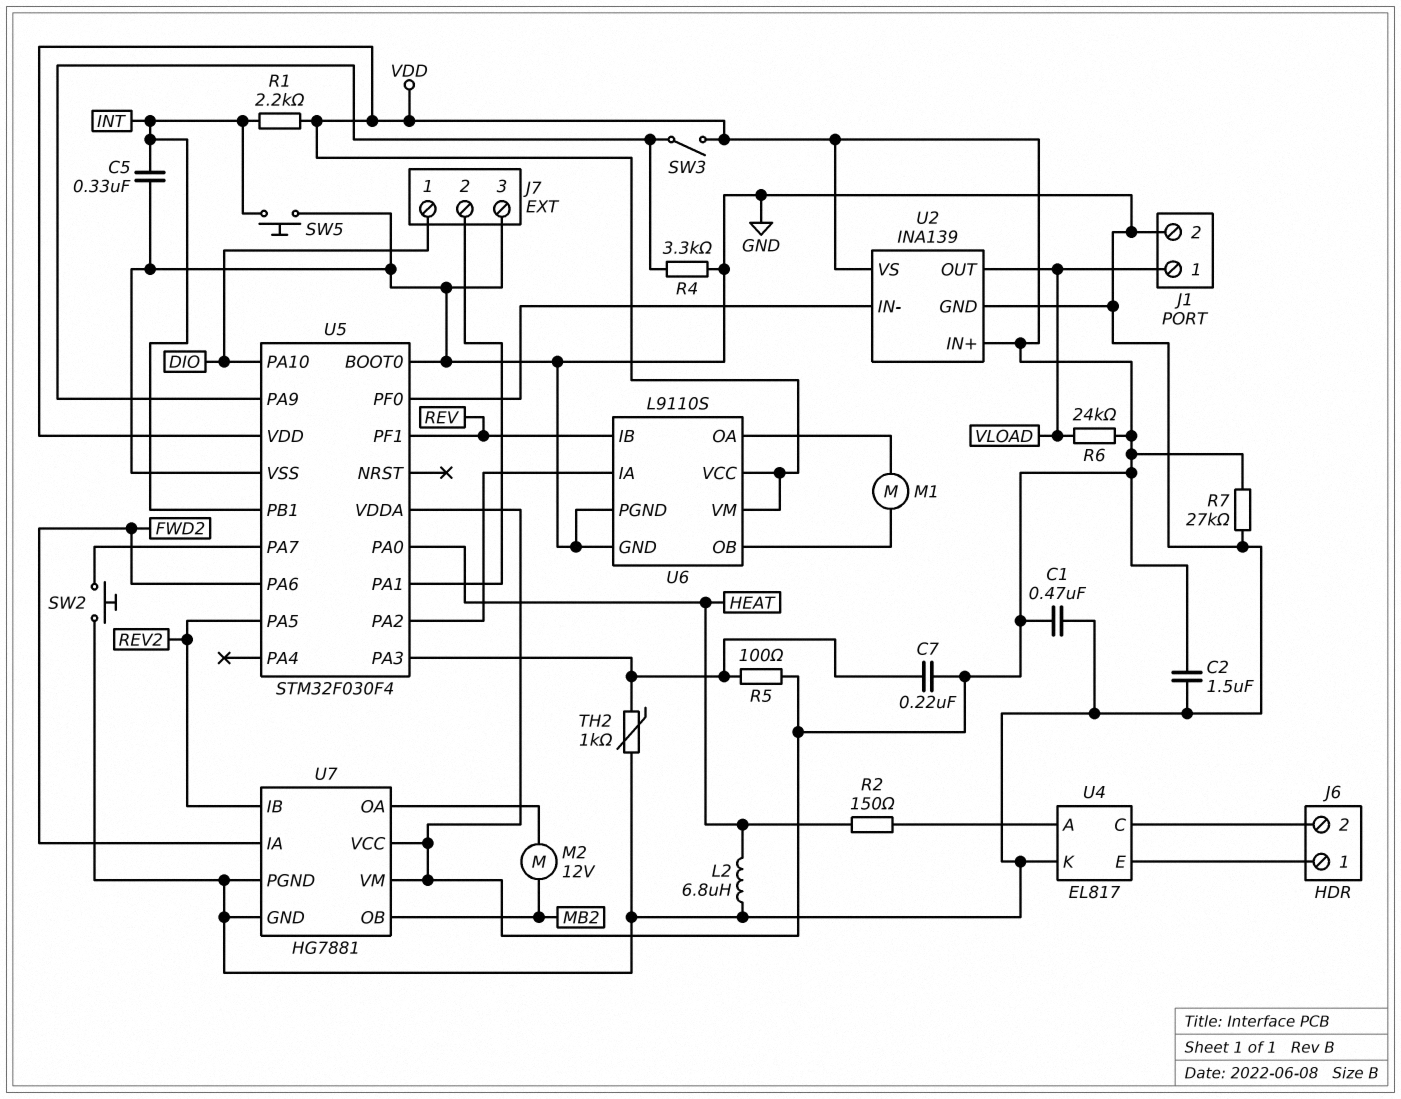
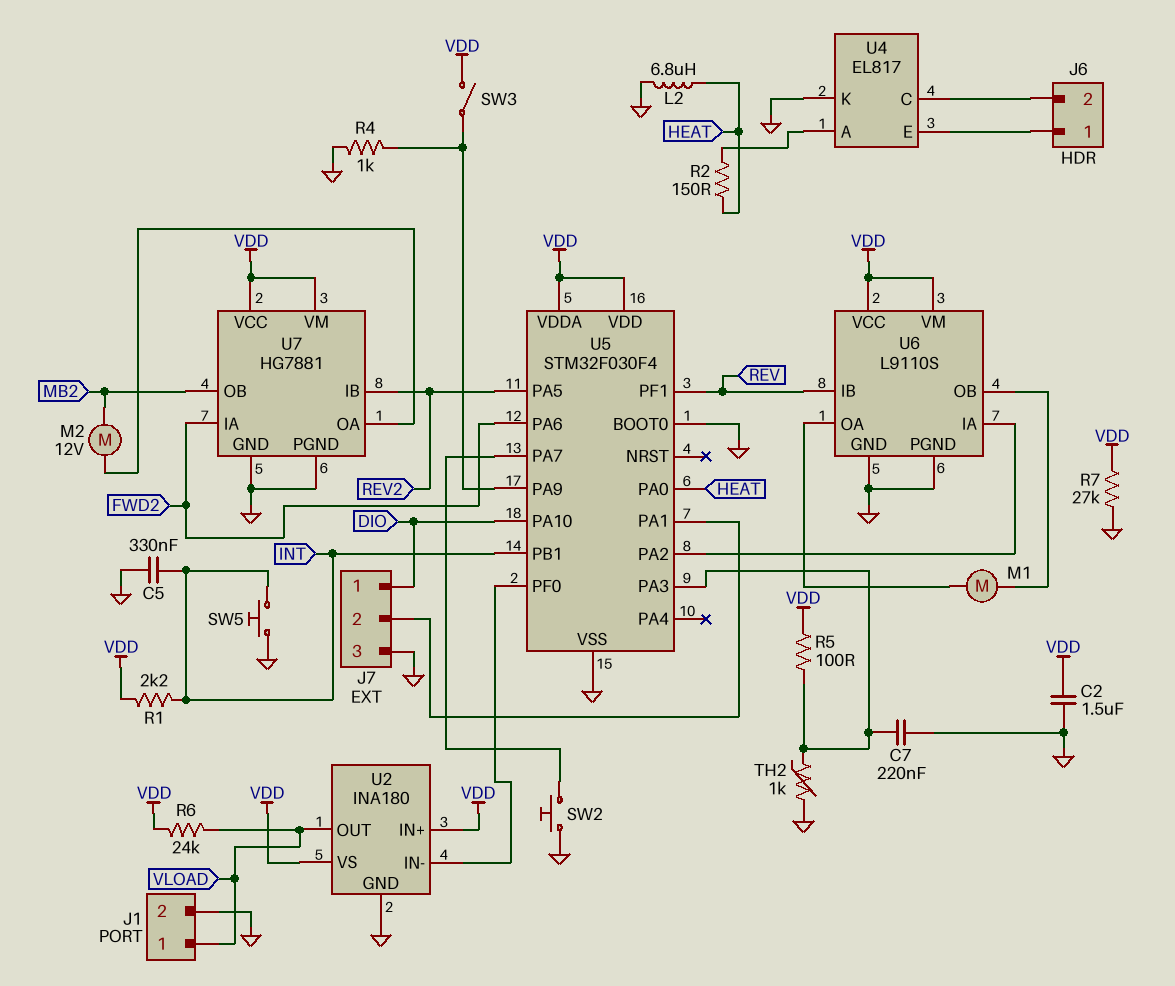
C1: 470nF (GND, VDD) -> none
C7: 220nF (U5/PA3, VDD) -> 220nF (GND, U5/PA3)
R4: 3.3k (GND, U5/PA9) -> 1k (GND, U5/PA9)
U2: INA139 -> INA180

